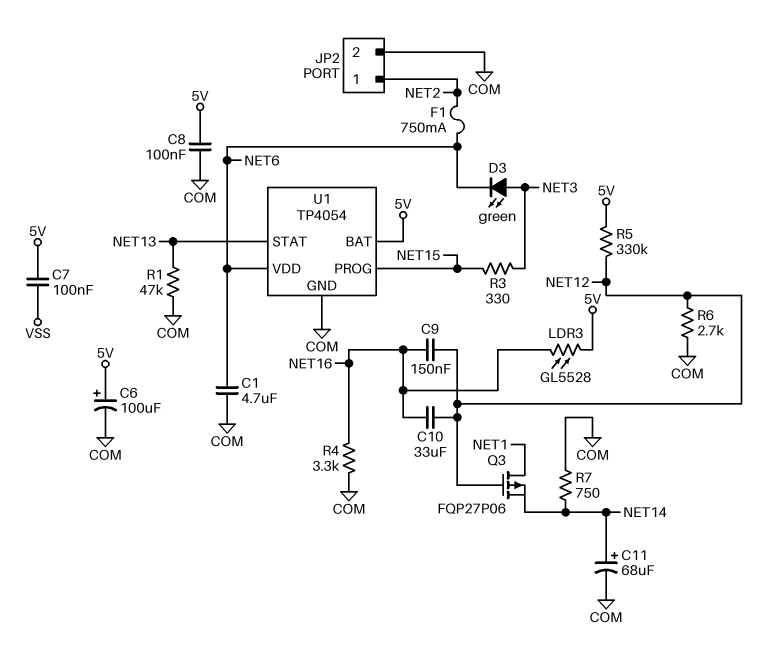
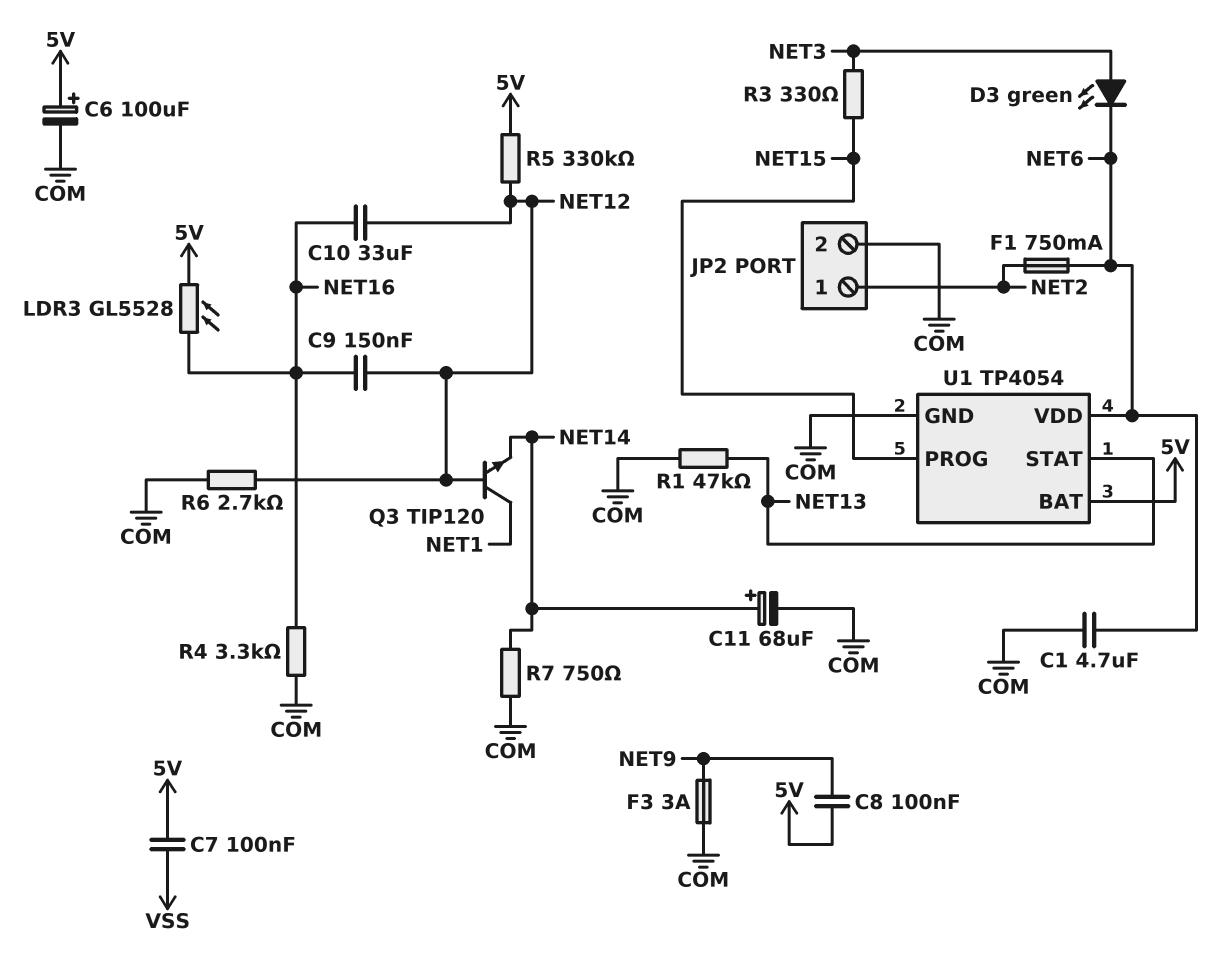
C8: 100nF (5V, COM) -> 100nF (5V, NET9)
F3: none -> 3A (COM, NET9)
Q3: PMOS FQP27P06 (G NET12, D NET1, S NET14) -> NPN TIP120 (B NET12, C NET1, E NET14)

